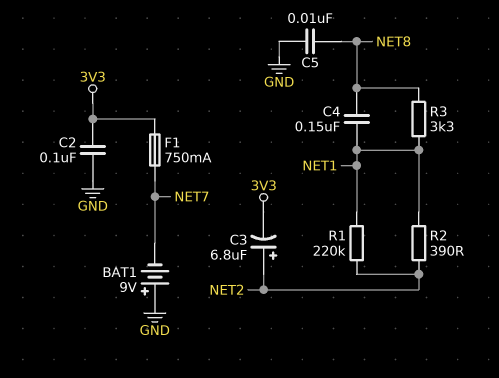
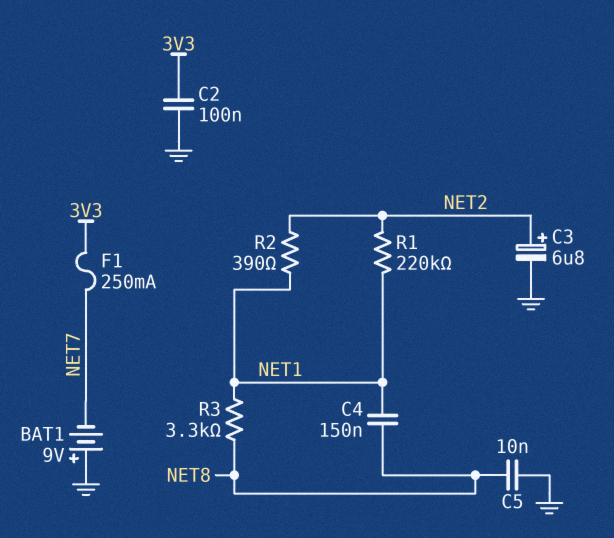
C3: 6.8uF (plus NET2, minus 3V3) -> 6.8uF (plus NET2, minus GND)
F1: 750mA (3V3, NET7) -> 250mA (3V3, NET7)

